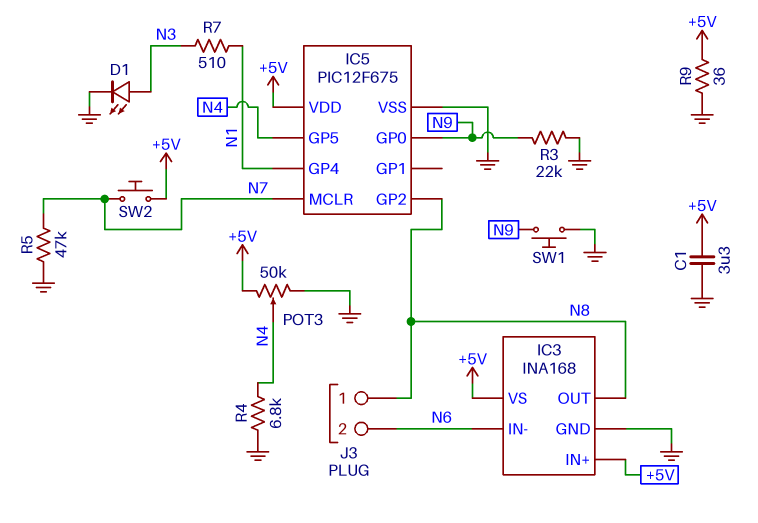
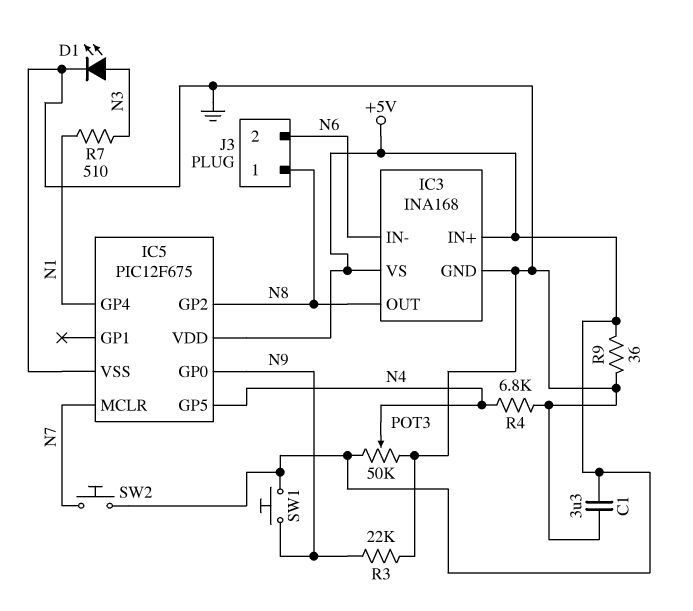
R5: 47k (GND, N7) -> none
SW1: button (GND, N9) -> button (+5V, N9)

